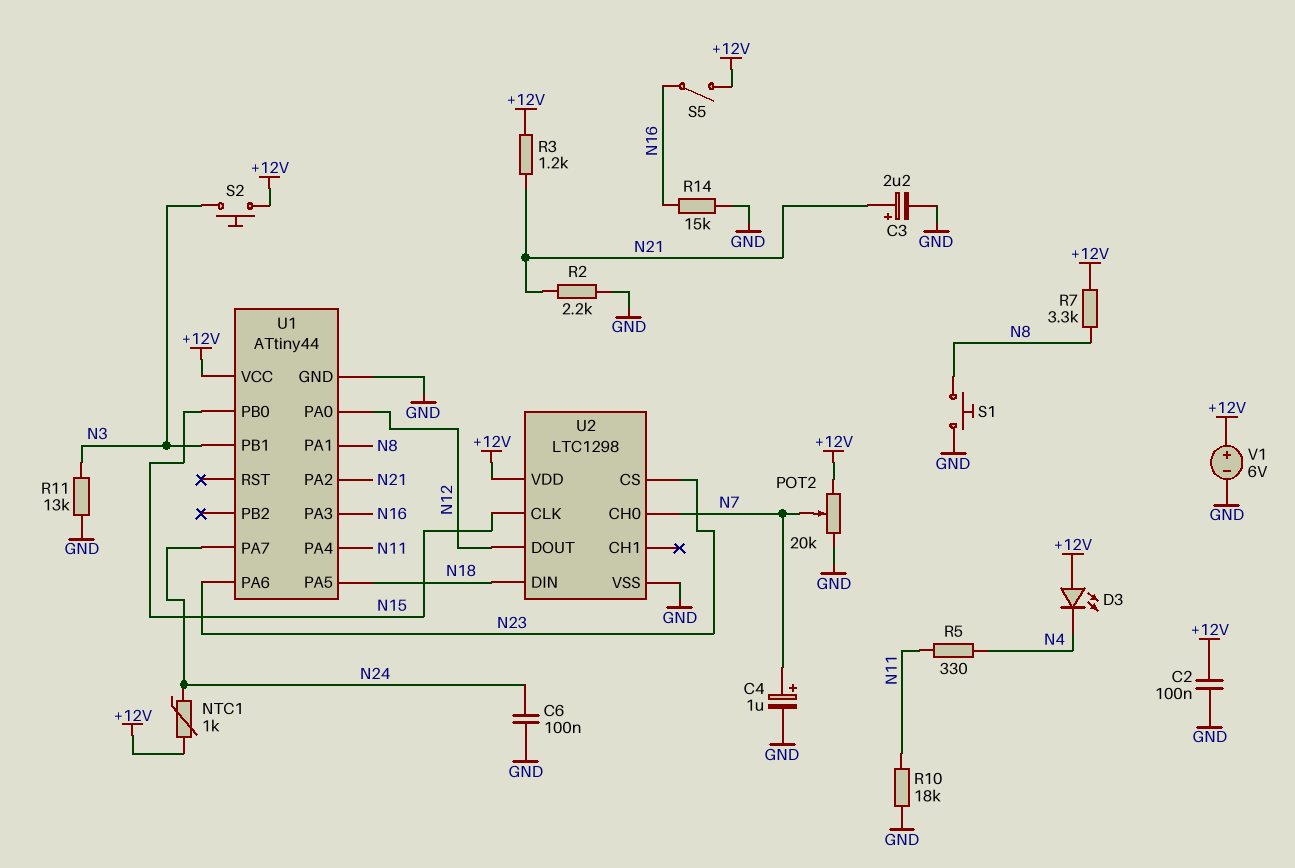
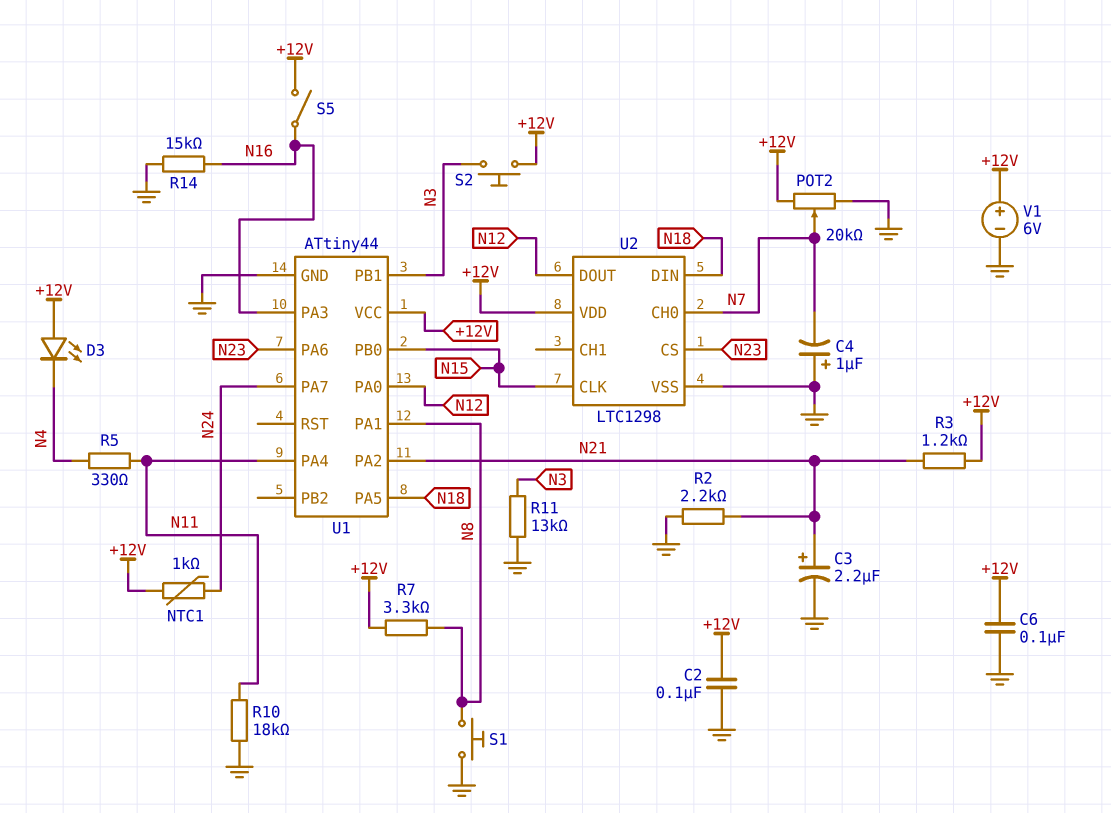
C4: 1uF (plus N7, minus GND) -> 1uF (plus GND, minus N7)
C6: 100nF (GND, N24) -> 100nF (+12V, GND)

